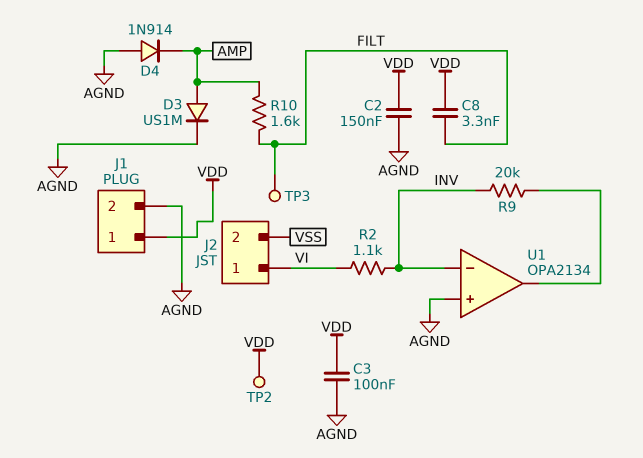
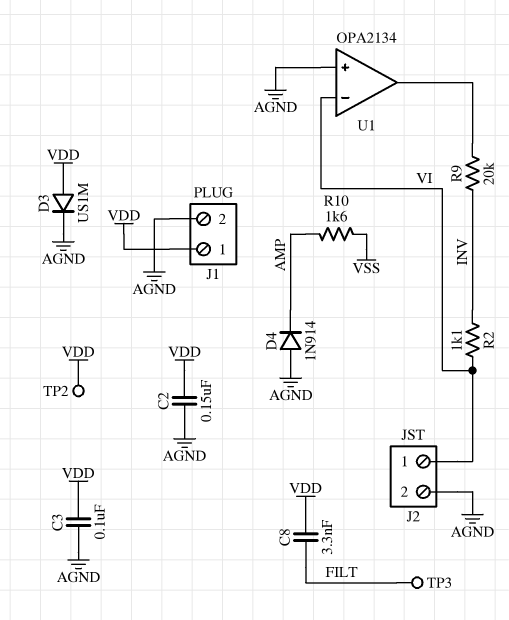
D3: diode US1M (A AMP, K AGND) -> diode US1M (A VDD, K AGND)
J2 pin 2: VSS -> AGND
R10: 1.6k (AMP, FILT) -> 1.6k (AMP, VSS)
U1 pin in-: INV -> VI

